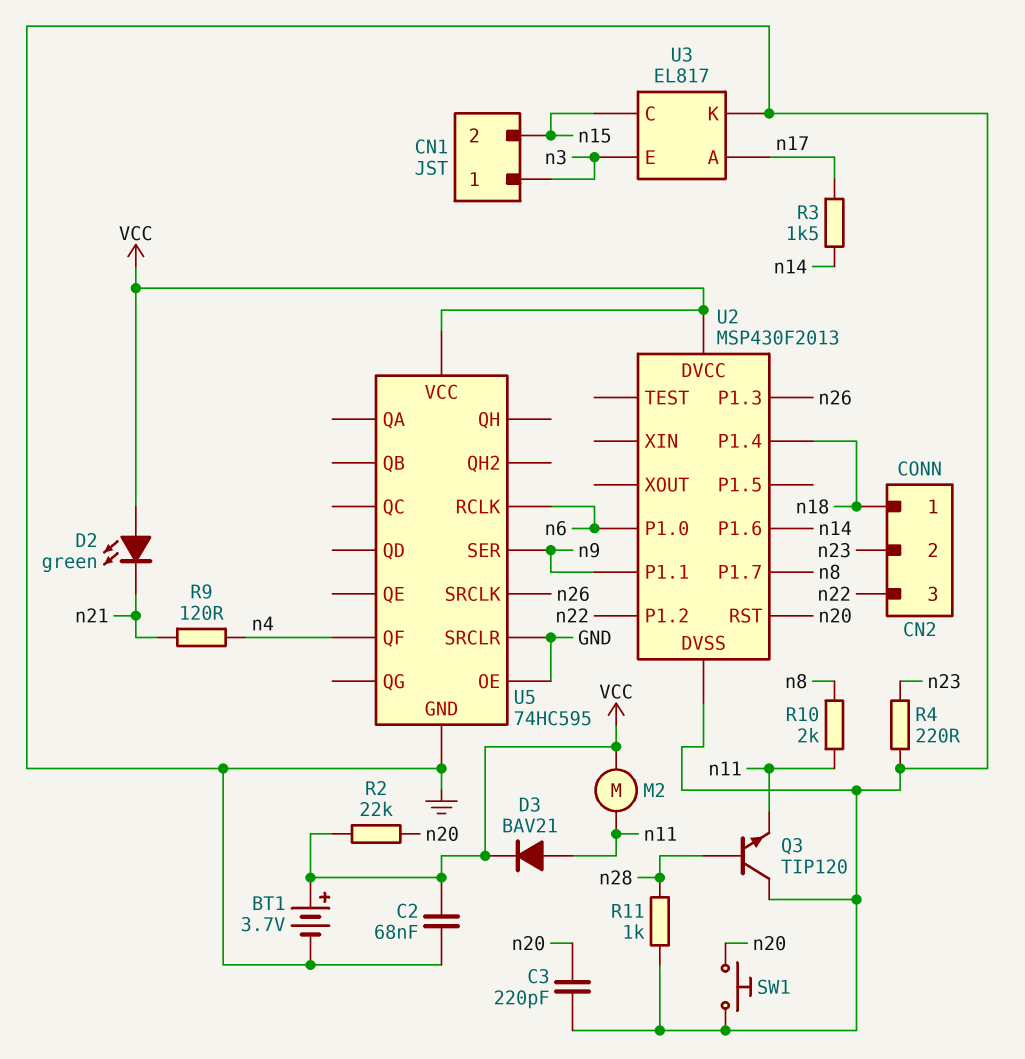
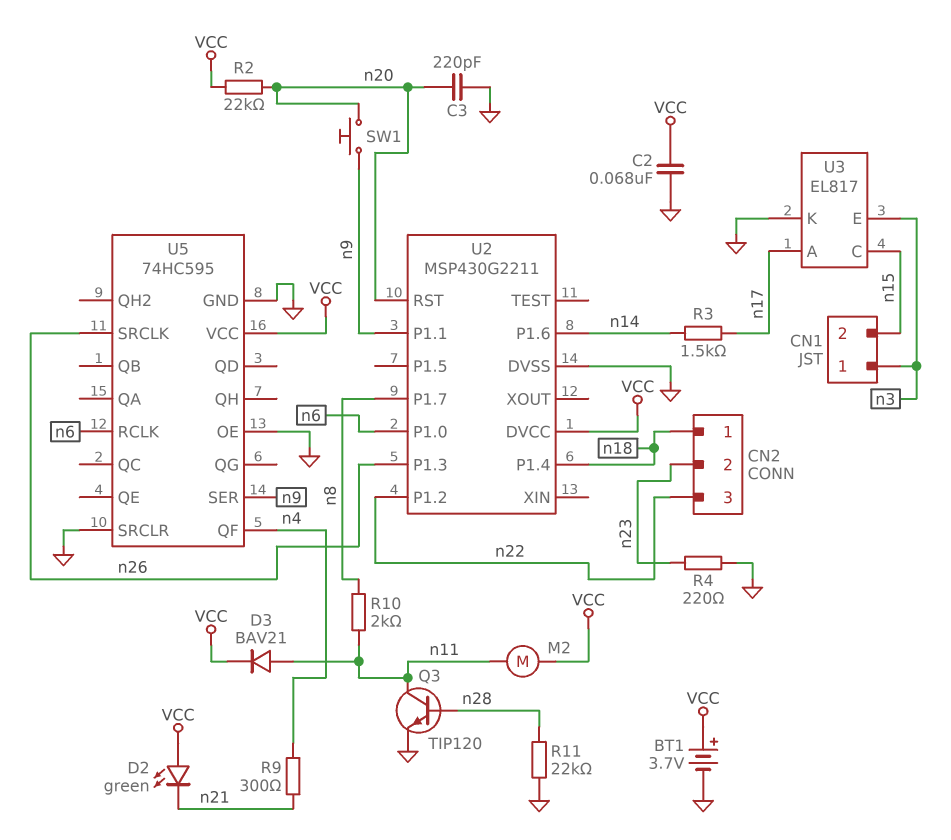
Q3: NPN TIP120 (B n28, C GND, E n11) -> NPN TIP120 (B n28, C n11, E GND)
R9: 120 (n4, n21) -> 300 (n4, n21)
R11: 1k (GND, n28) -> 22k (GND, n28)
SW1: button (GND, n20) -> button (n9, n20)
U2: MSP430F2013 -> MSP430G2211

